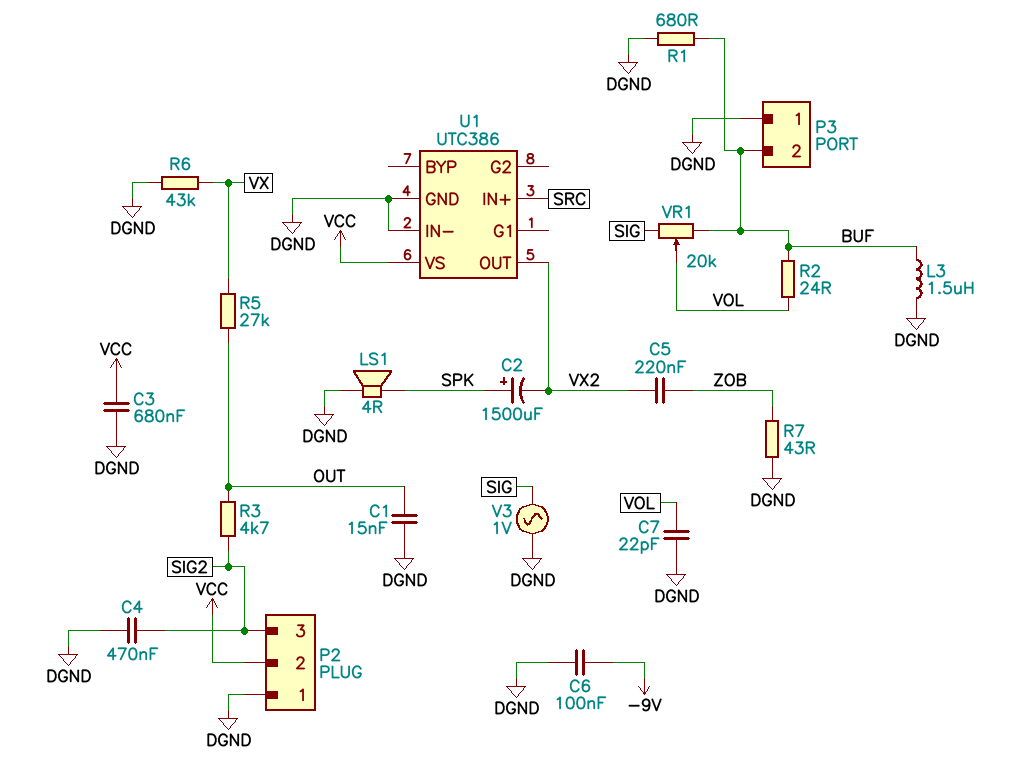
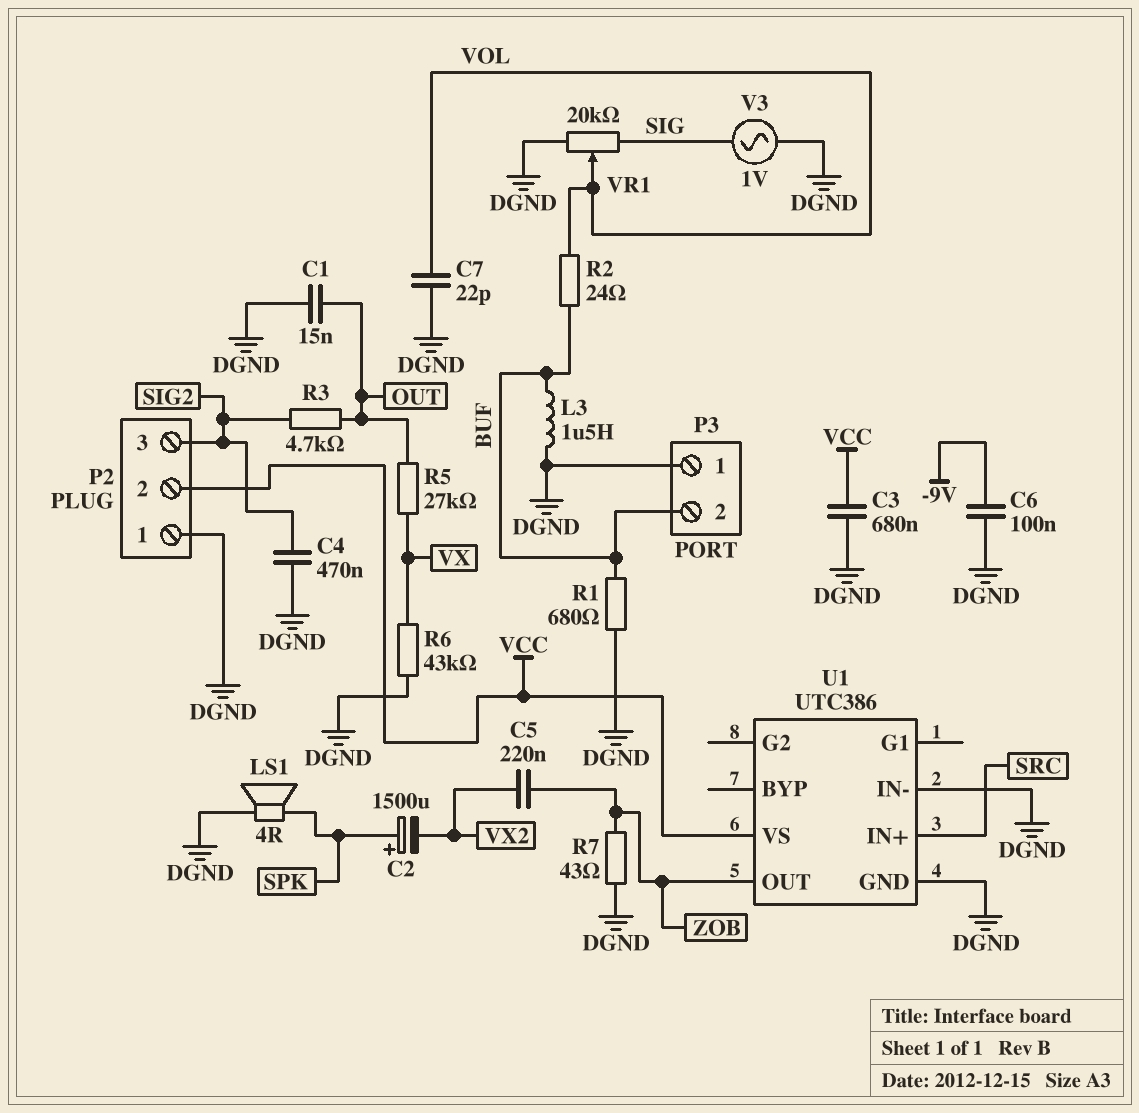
U1 pin OUT: VX2 -> ZOB
VR1: 20k (BUF, SIG, wiper VOL) -> 20k (DGND, SIG, wiper VOL)

